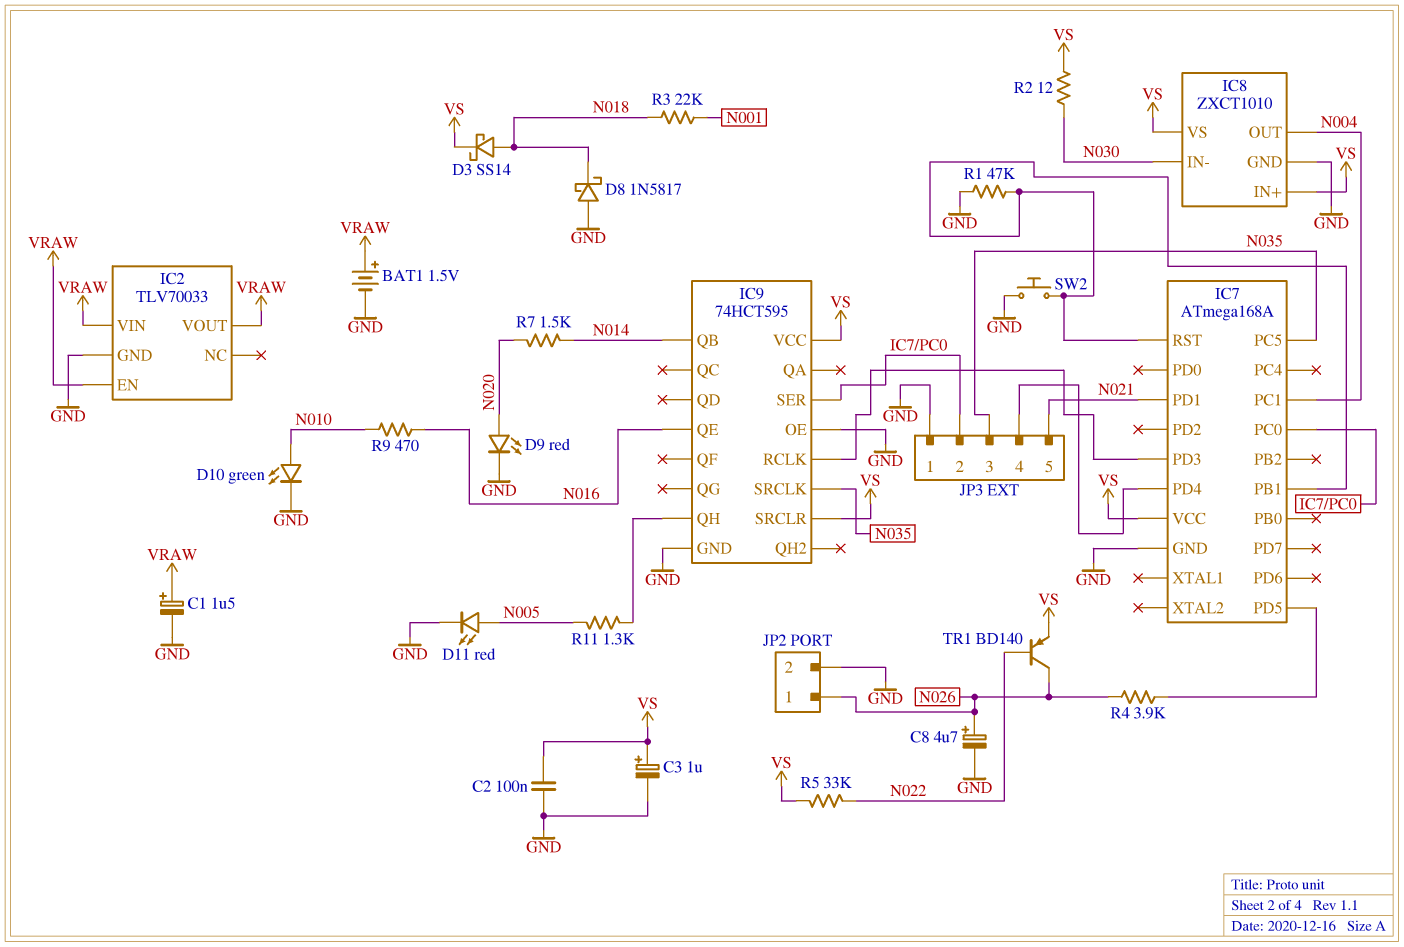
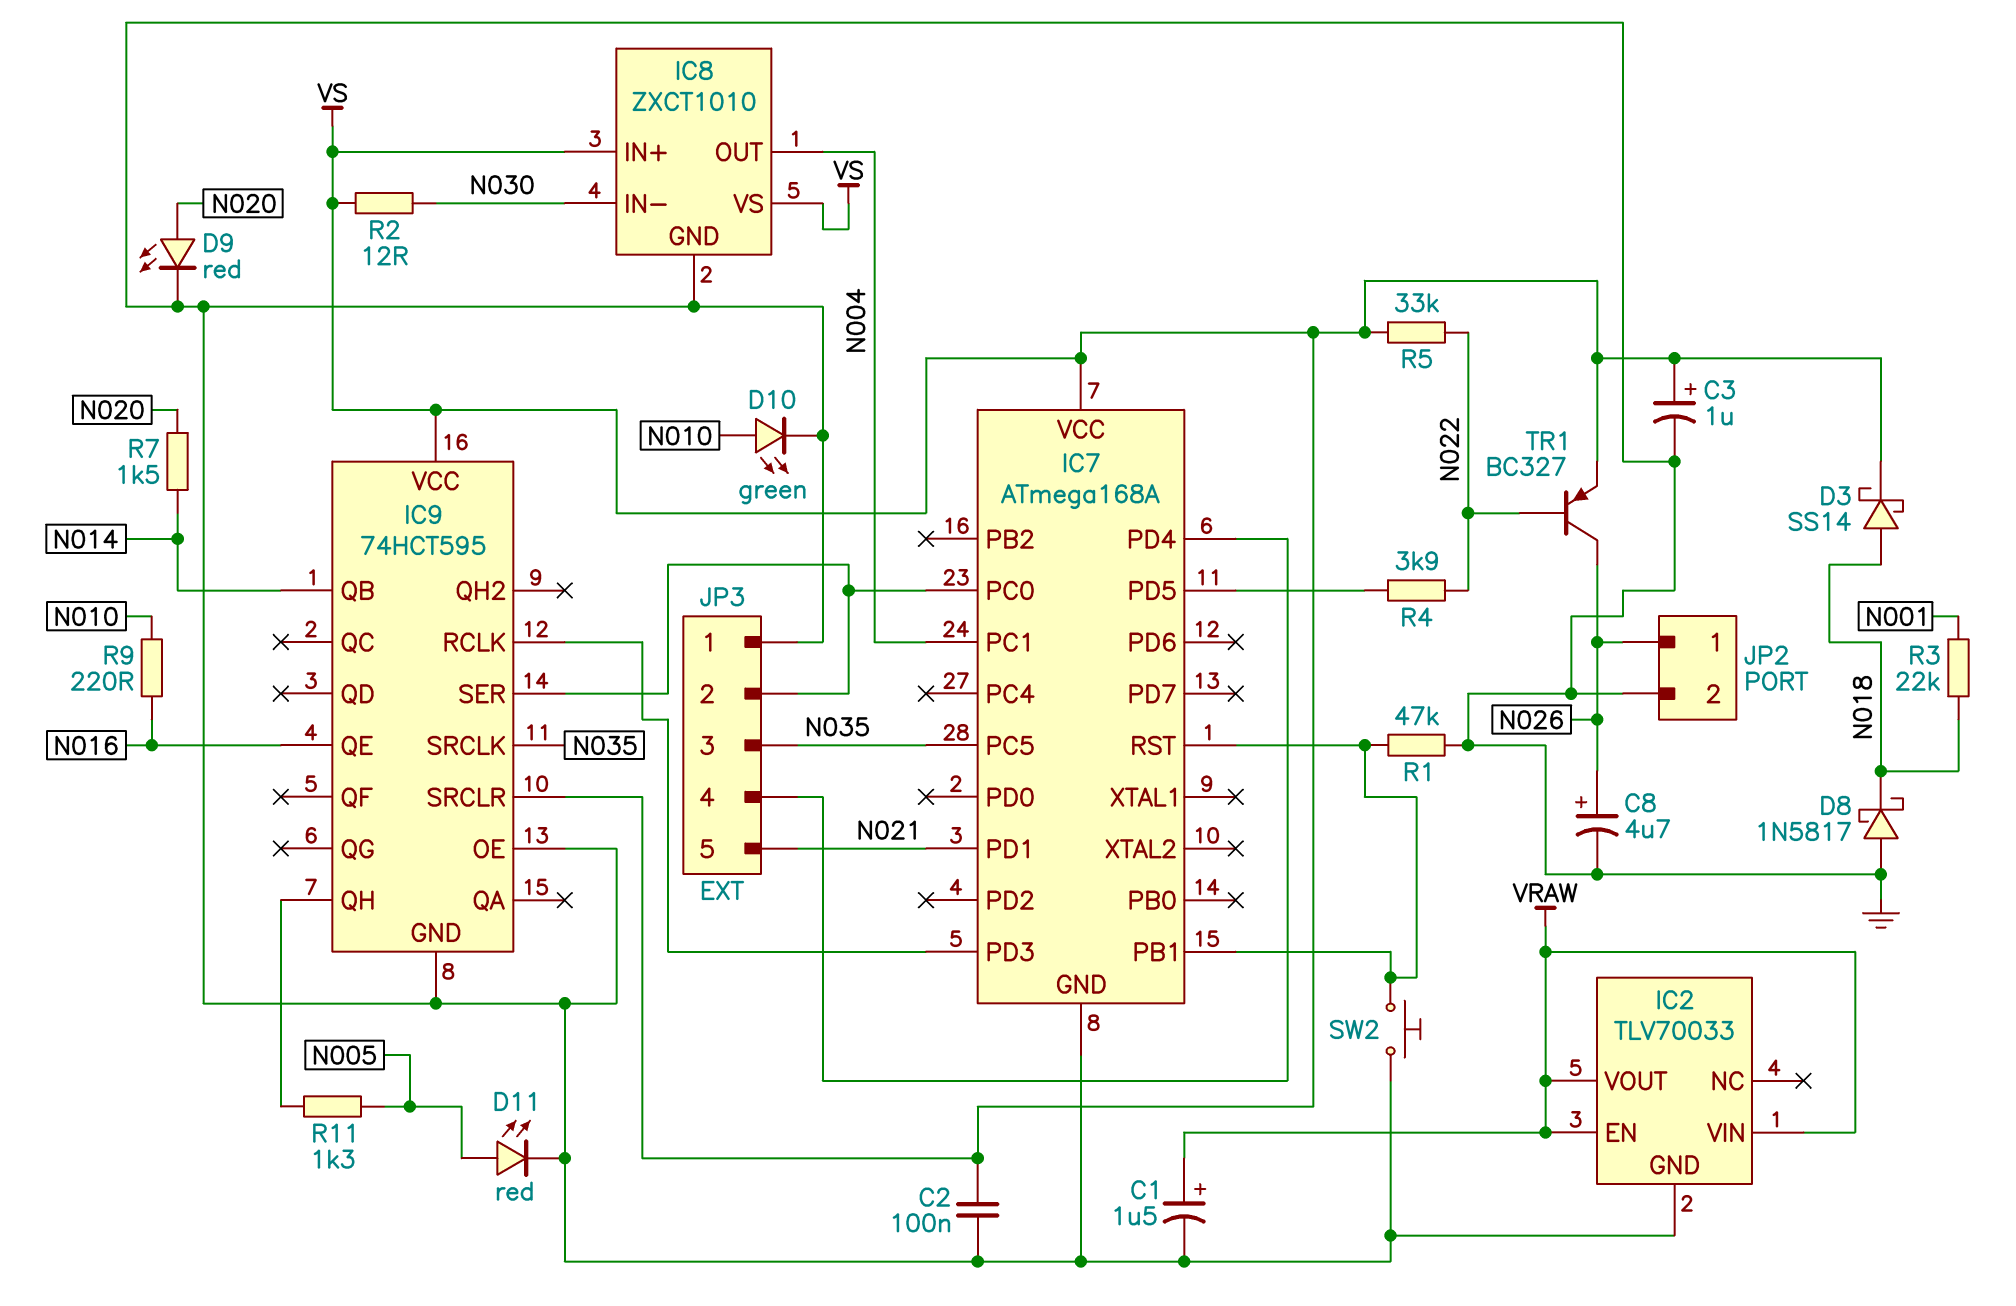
BAT1: 1.5V (plus VRAW, minus GND) -> none
R4: 3.9k (IC7/PD5, N026) -> 3.9k (IC7/PD5, N022)
R9: 470 (N010, N016) -> 220 (N010, N016)
TR1: PNP BD140 (B N022, C N026, E VS) -> PNP BC327 (B N022, C N026, E VS)

